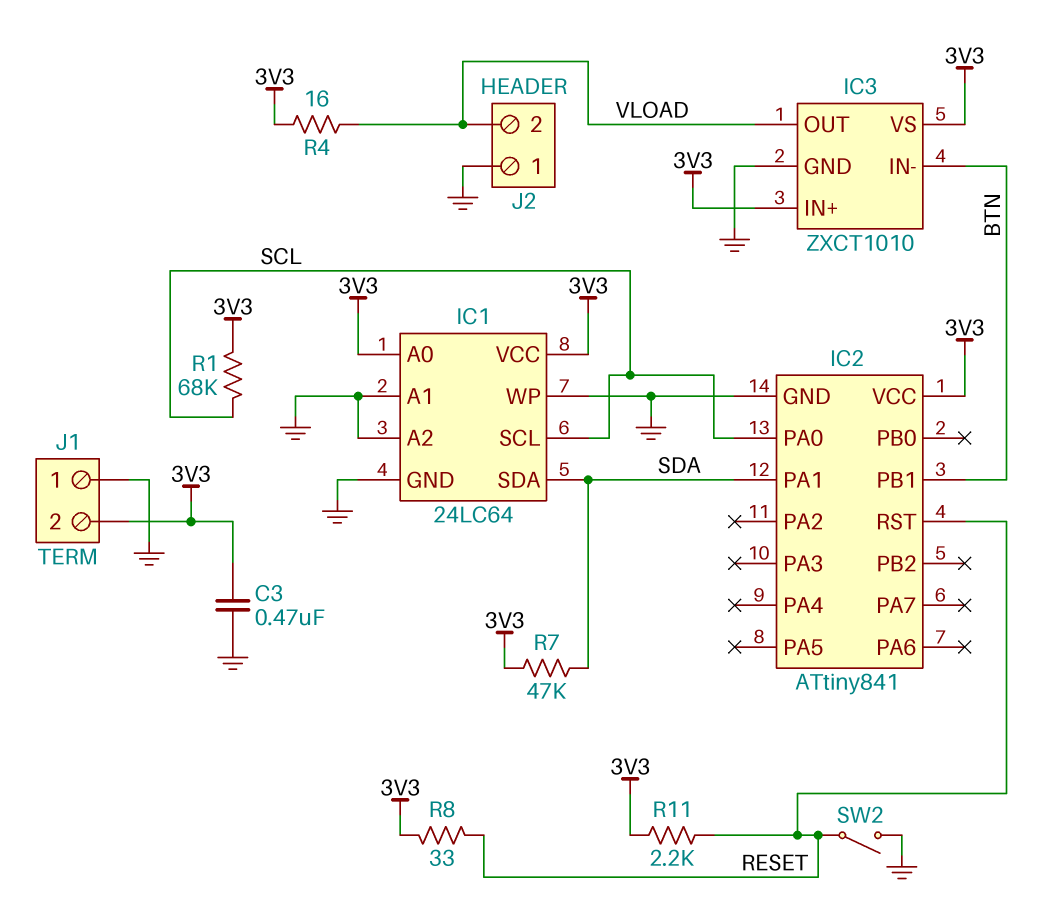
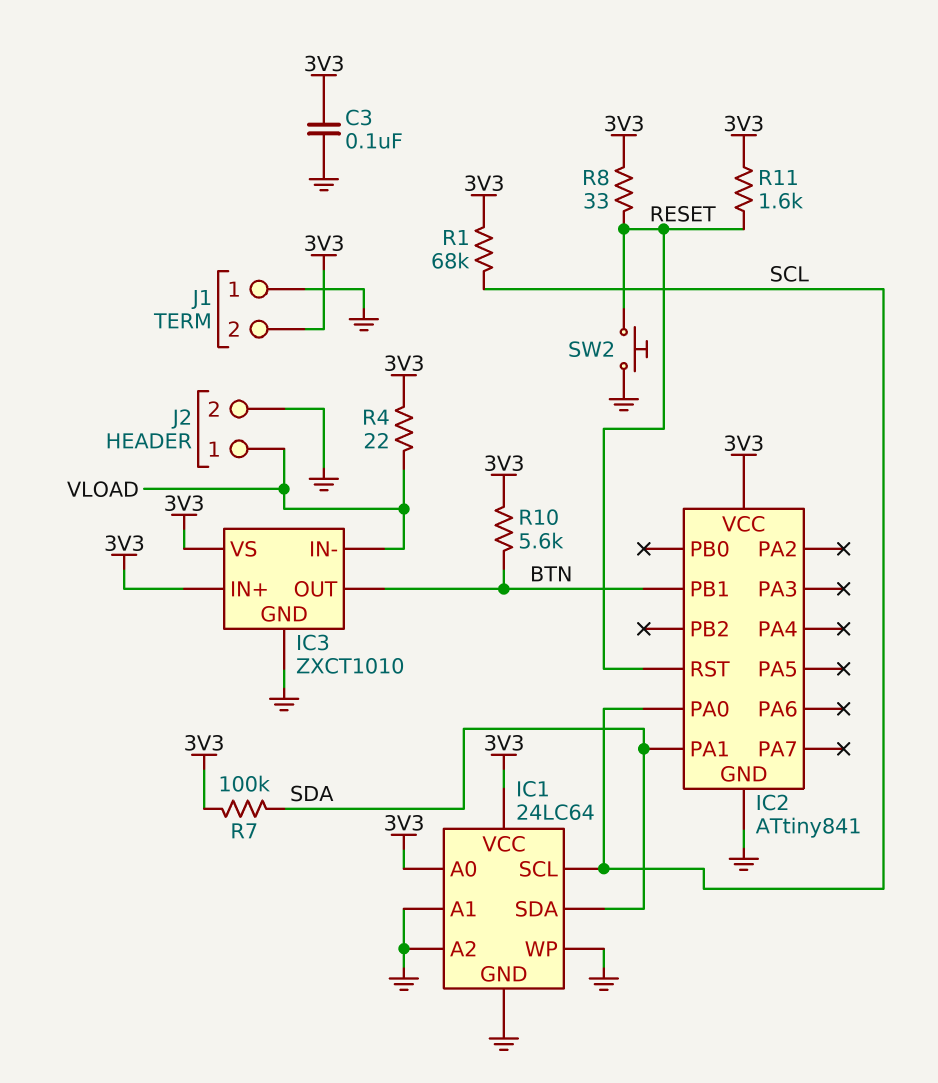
C3: 470nF (3V3, GND) -> 100nF (3V3, GND)
IC3 pin IN-: BTN -> VLOAD
IC3 pin OUT: VLOAD -> BTN
J2 pin 1: GND -> VLOAD
J2 pin 2: VLOAD -> GND
R4: 16 (3V3, VLOAD) -> 22 (3V3, VLOAD)
R7: 47k (3V3, SDA) -> 100k (3V3, SDA)
R10: none -> 5.6k (3V3, BTN)
R11: 2.2k (3V3, RESET) -> 1.6k (3V3, RESET)
SW2: switch (GND, RESET) -> button (GND, RESET)

